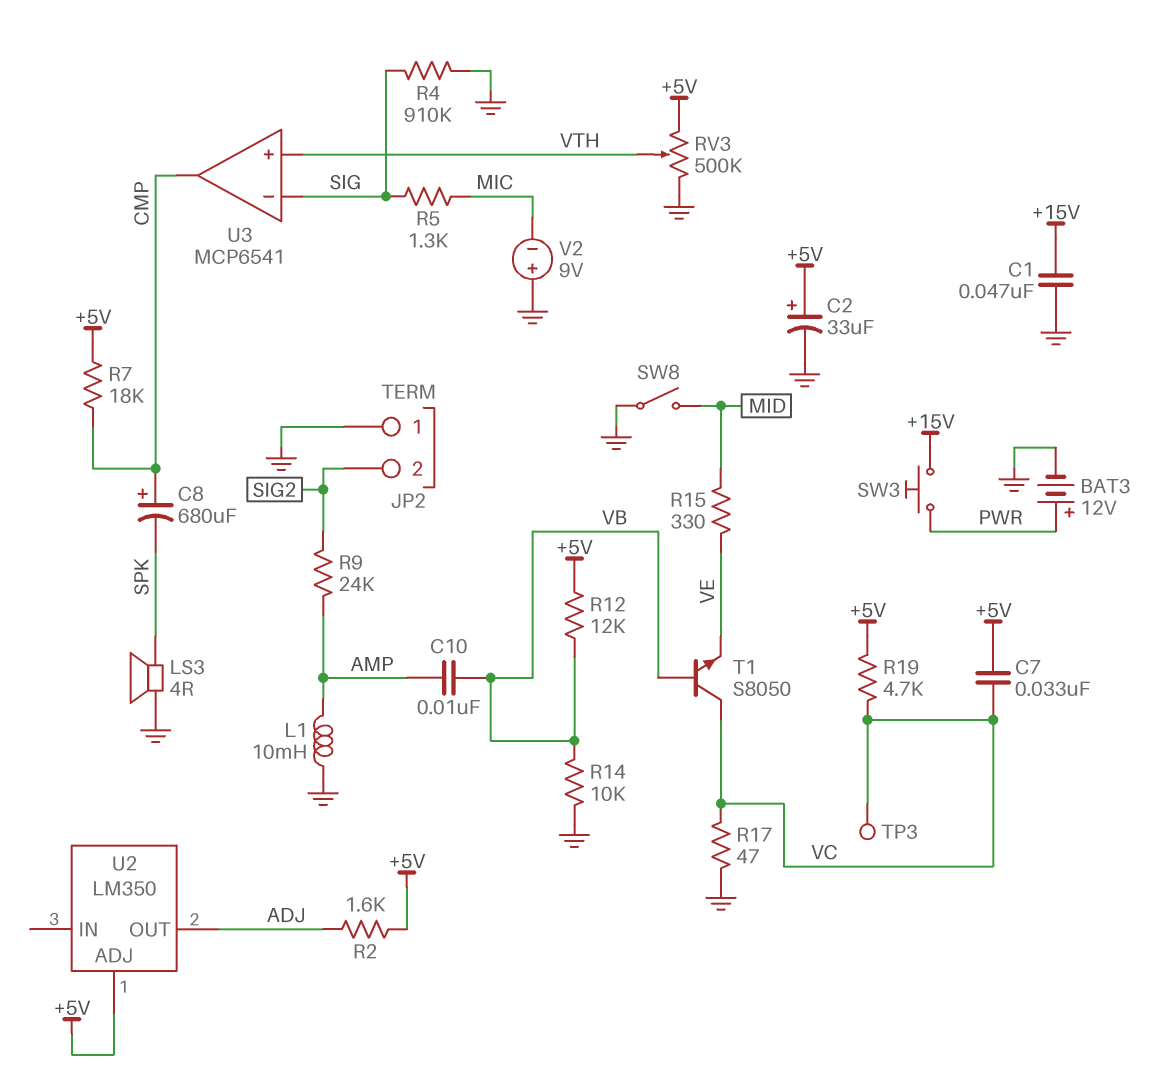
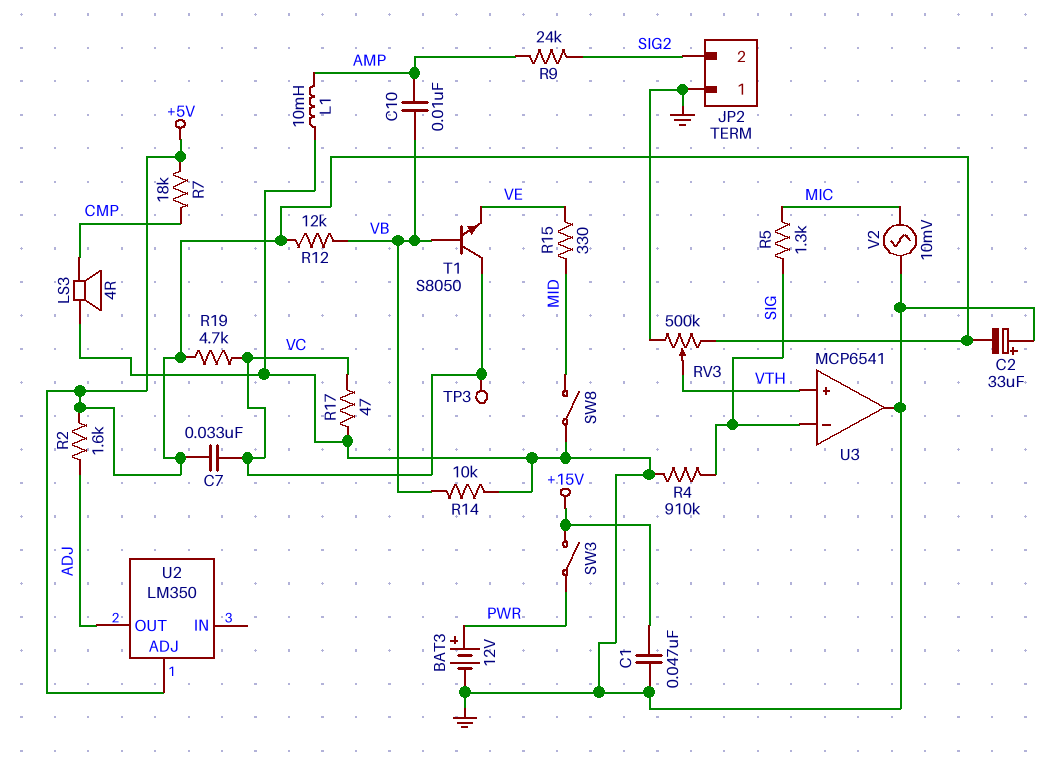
C2: 33uF (plus +5V, minus GND) -> 33uF (plus GND, minus +5V)
C8: 680uF (plus CMP, minus SPK) -> none
LS3: speaker 4R (GND, SPK) -> speaker 4R (CMP, GND)
SW3: button (+15V, PWR) -> switch (+15V, PWR)
U3 pin out: CMP -> GND
V2: 9V (plus GND, minus MIC) -> AC 10mV (GND, MIC)

